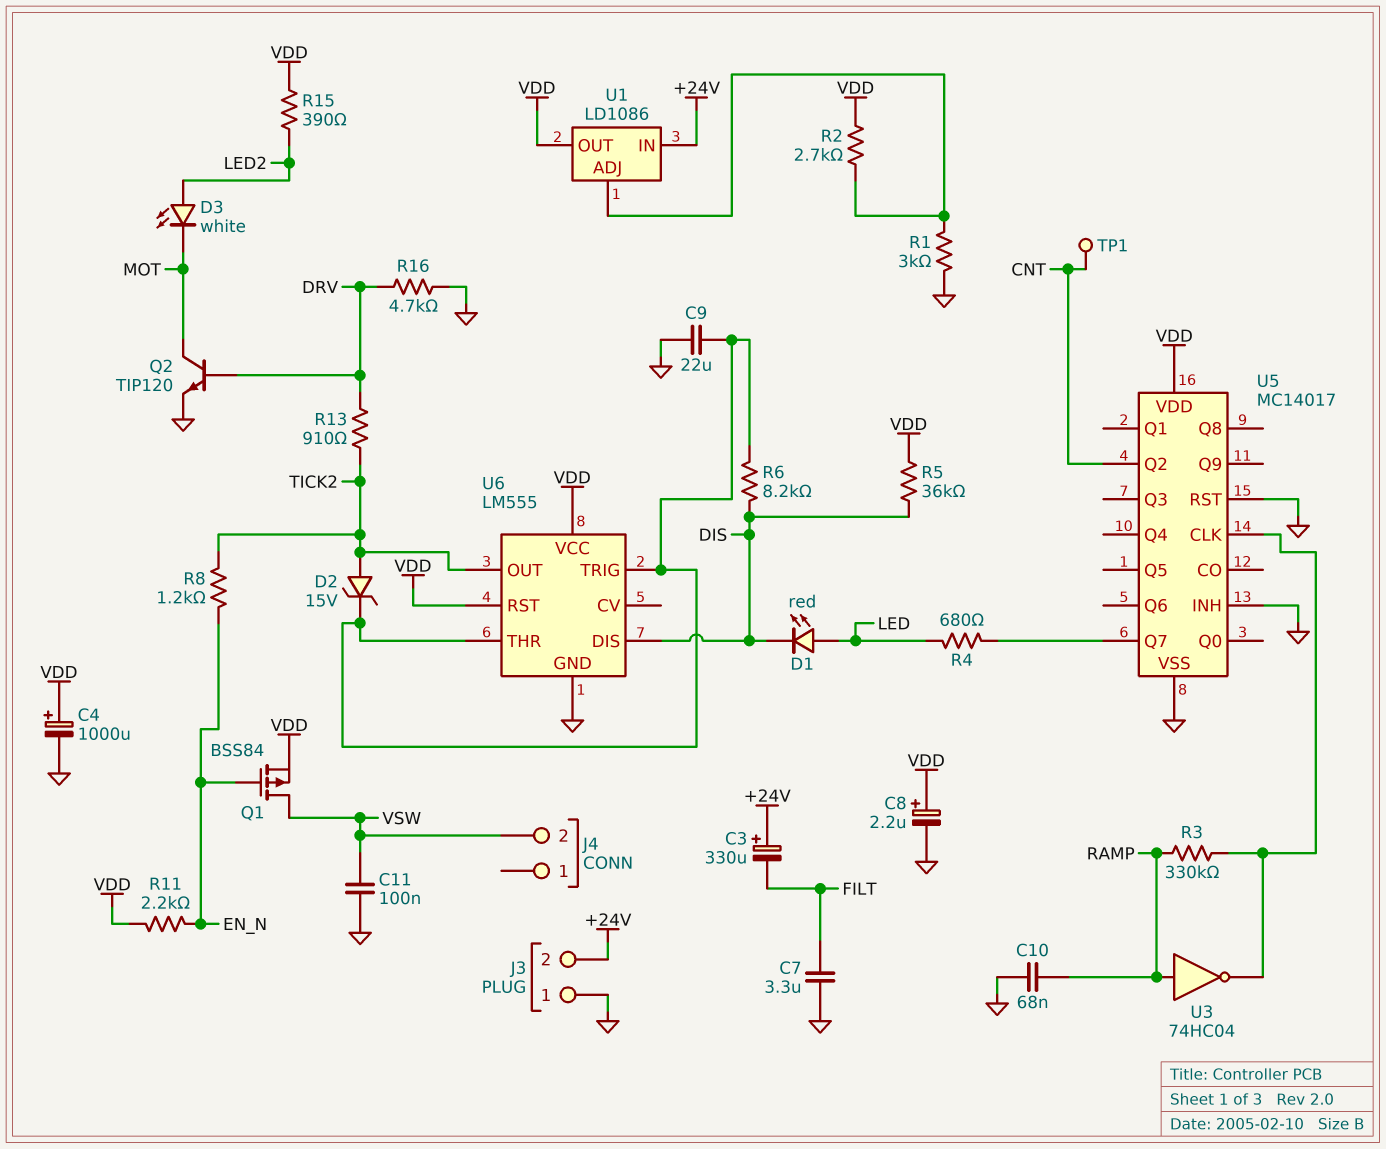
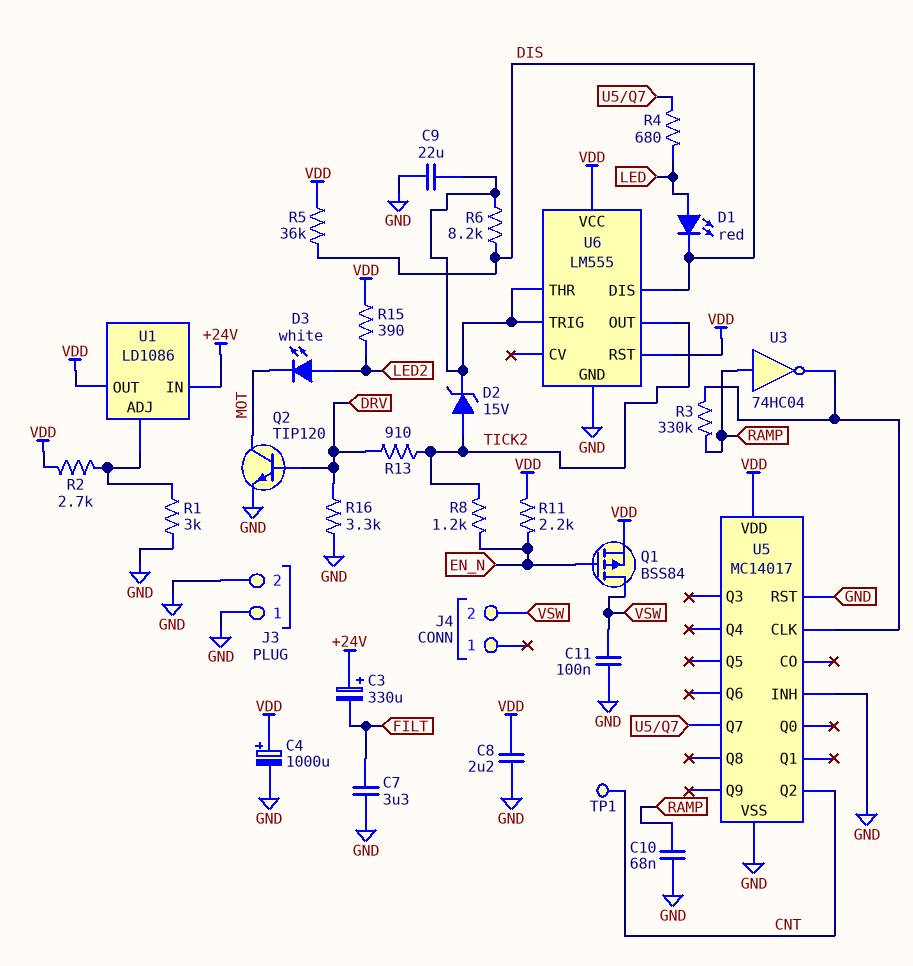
C8: 2.2uF (plus VDD, minus GND) -> 2.2uF (GND, VDD)
J3 pin 2: +24V -> GND
R16: 4.7k (DRV, GND) -> 3.3k (DRV, GND)

